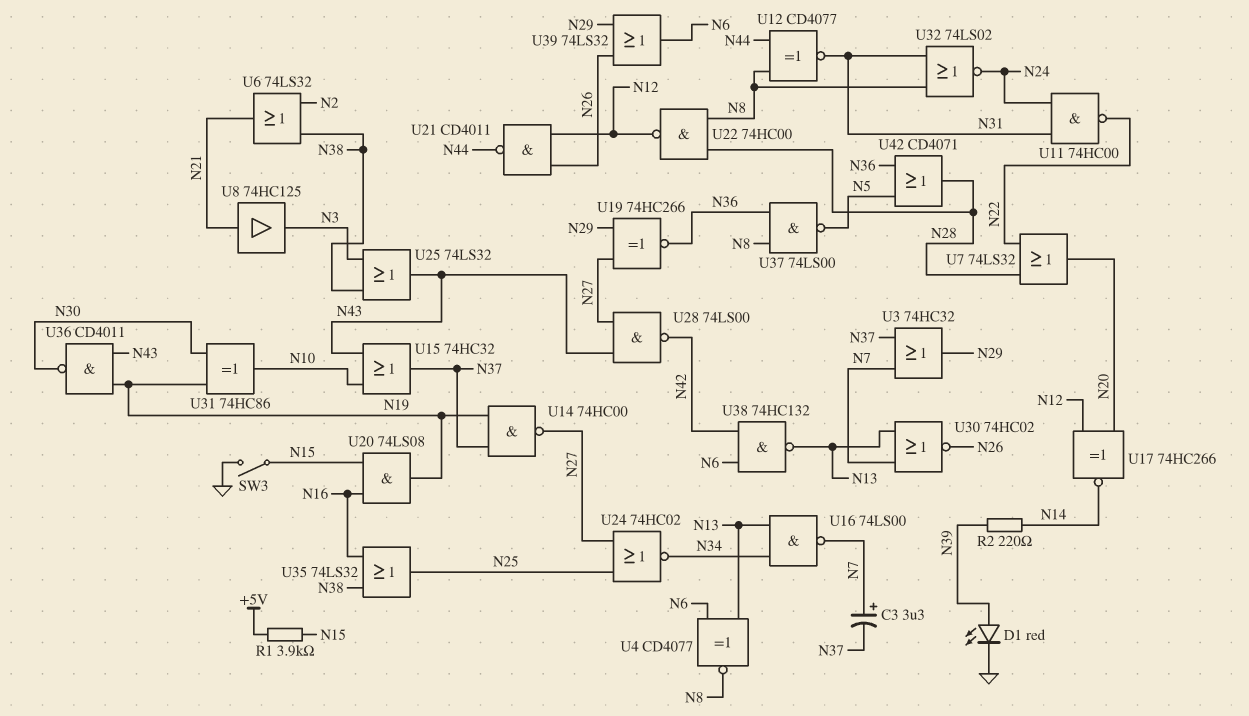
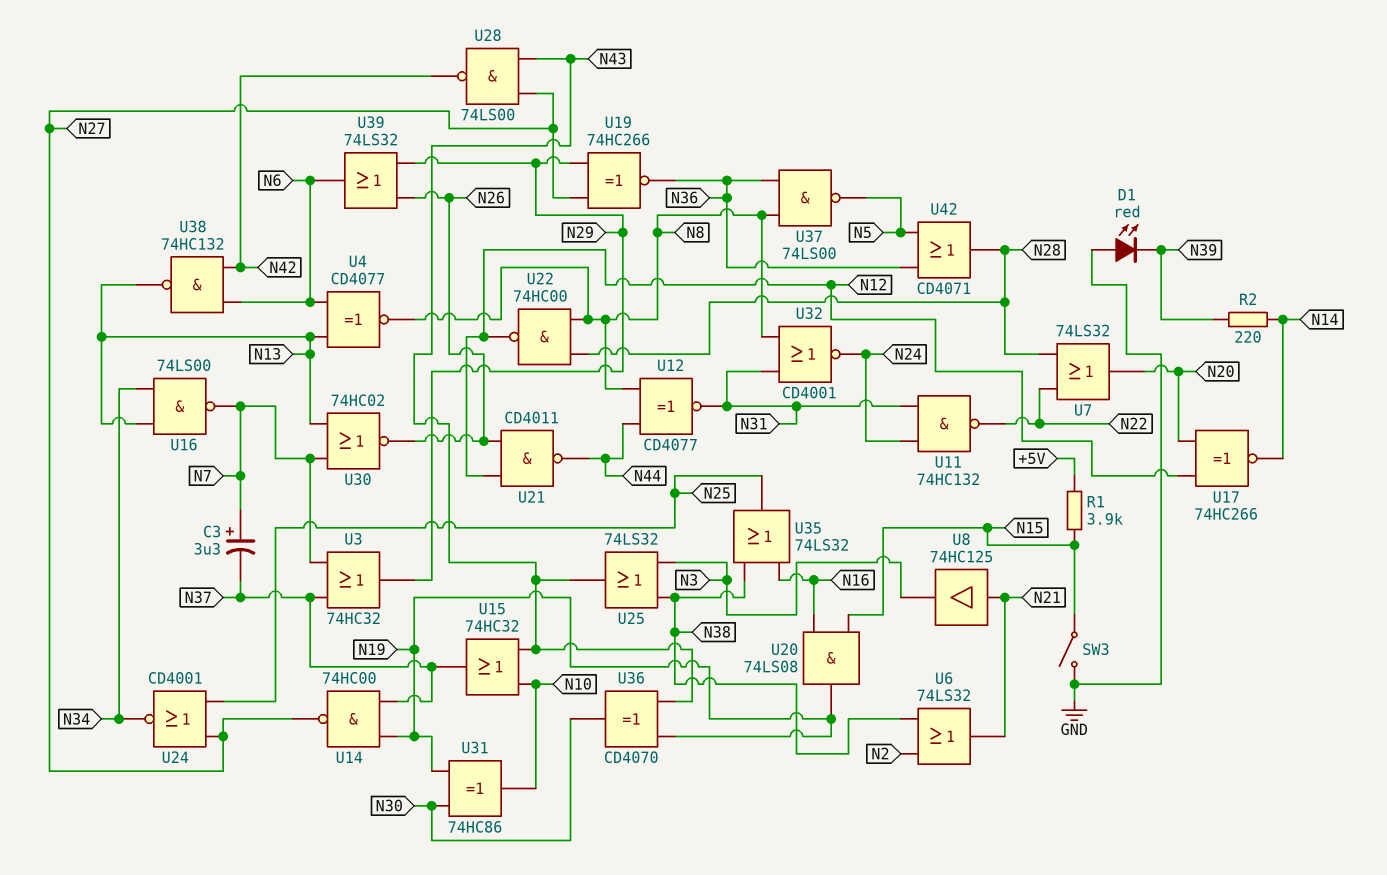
D1: LED red (A N39, K GND) -> LED red (A GND, K N39)
U11: NAND 74HC00 (in N24, in N31, out N22) -> NAND 74HC132 (in N24, in N31, out N22)
U24: NOR 74HC02 (in N25, in N27, out N34) -> NOR CD4001 (in N25, in N27, out N34)
U32: NOR 74LS02 (in N8, in N31, out N24) -> NOR CD4001 (in N8, in N31, out N24)
U36: NAND CD4011 (in N19, in N43, out N30) -> XOR CD4070 (in N19, in N43, out N30)

